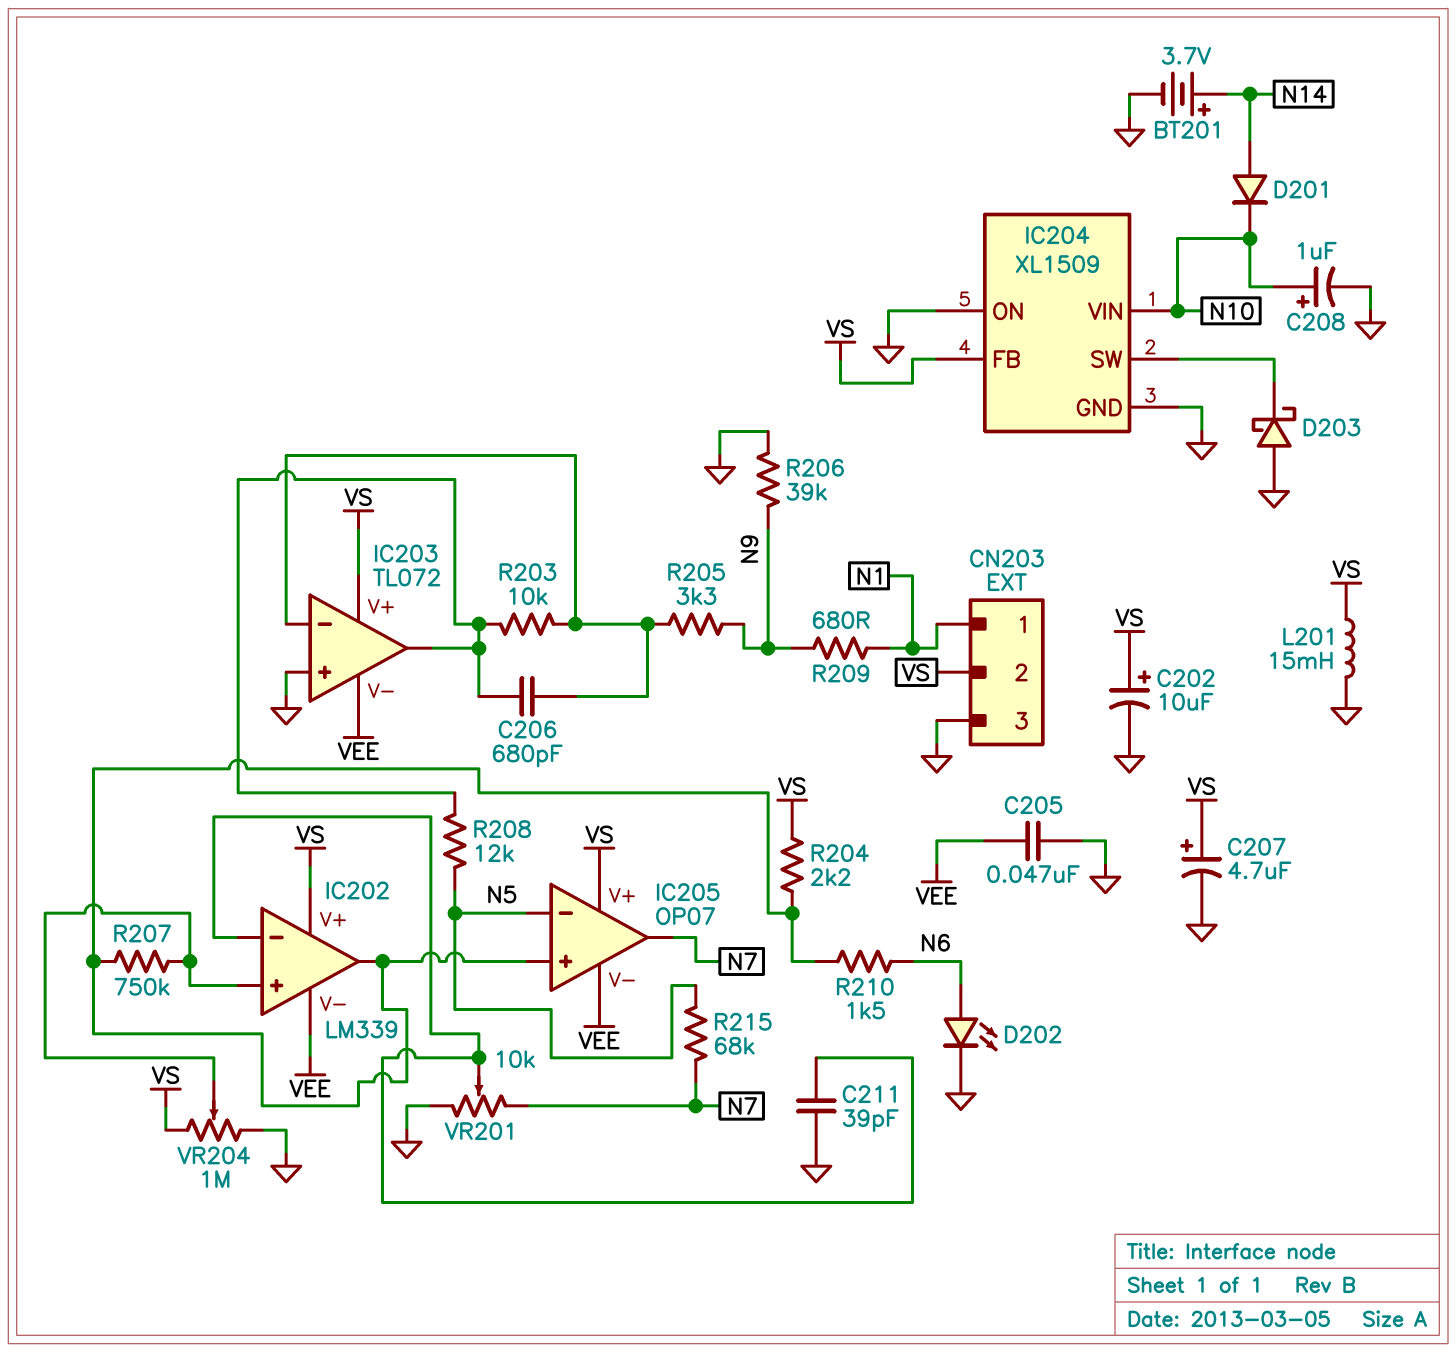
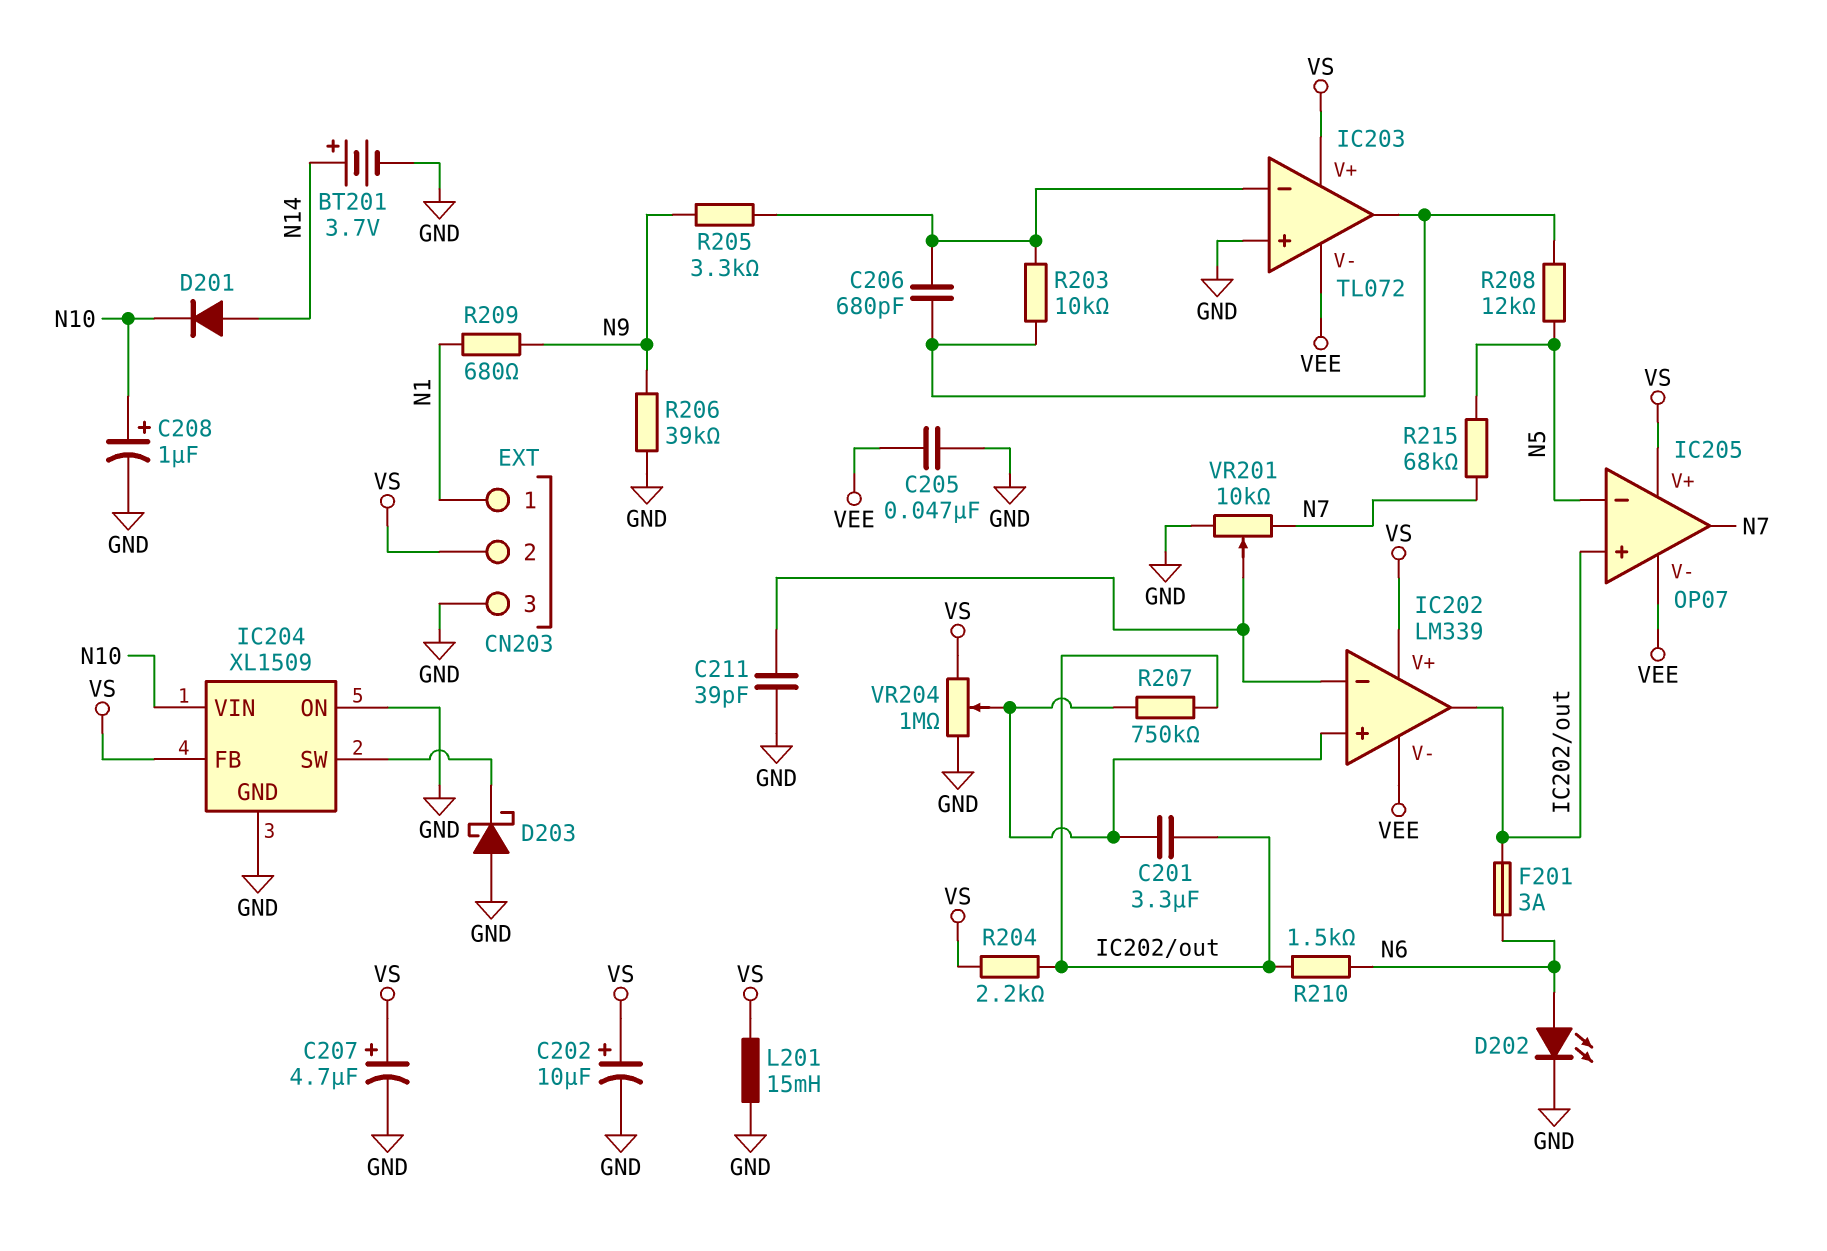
C201: none -> 3.3uF (IC202/in+, IC202/out)
F201: none -> 3A (IC202/out, N6)

